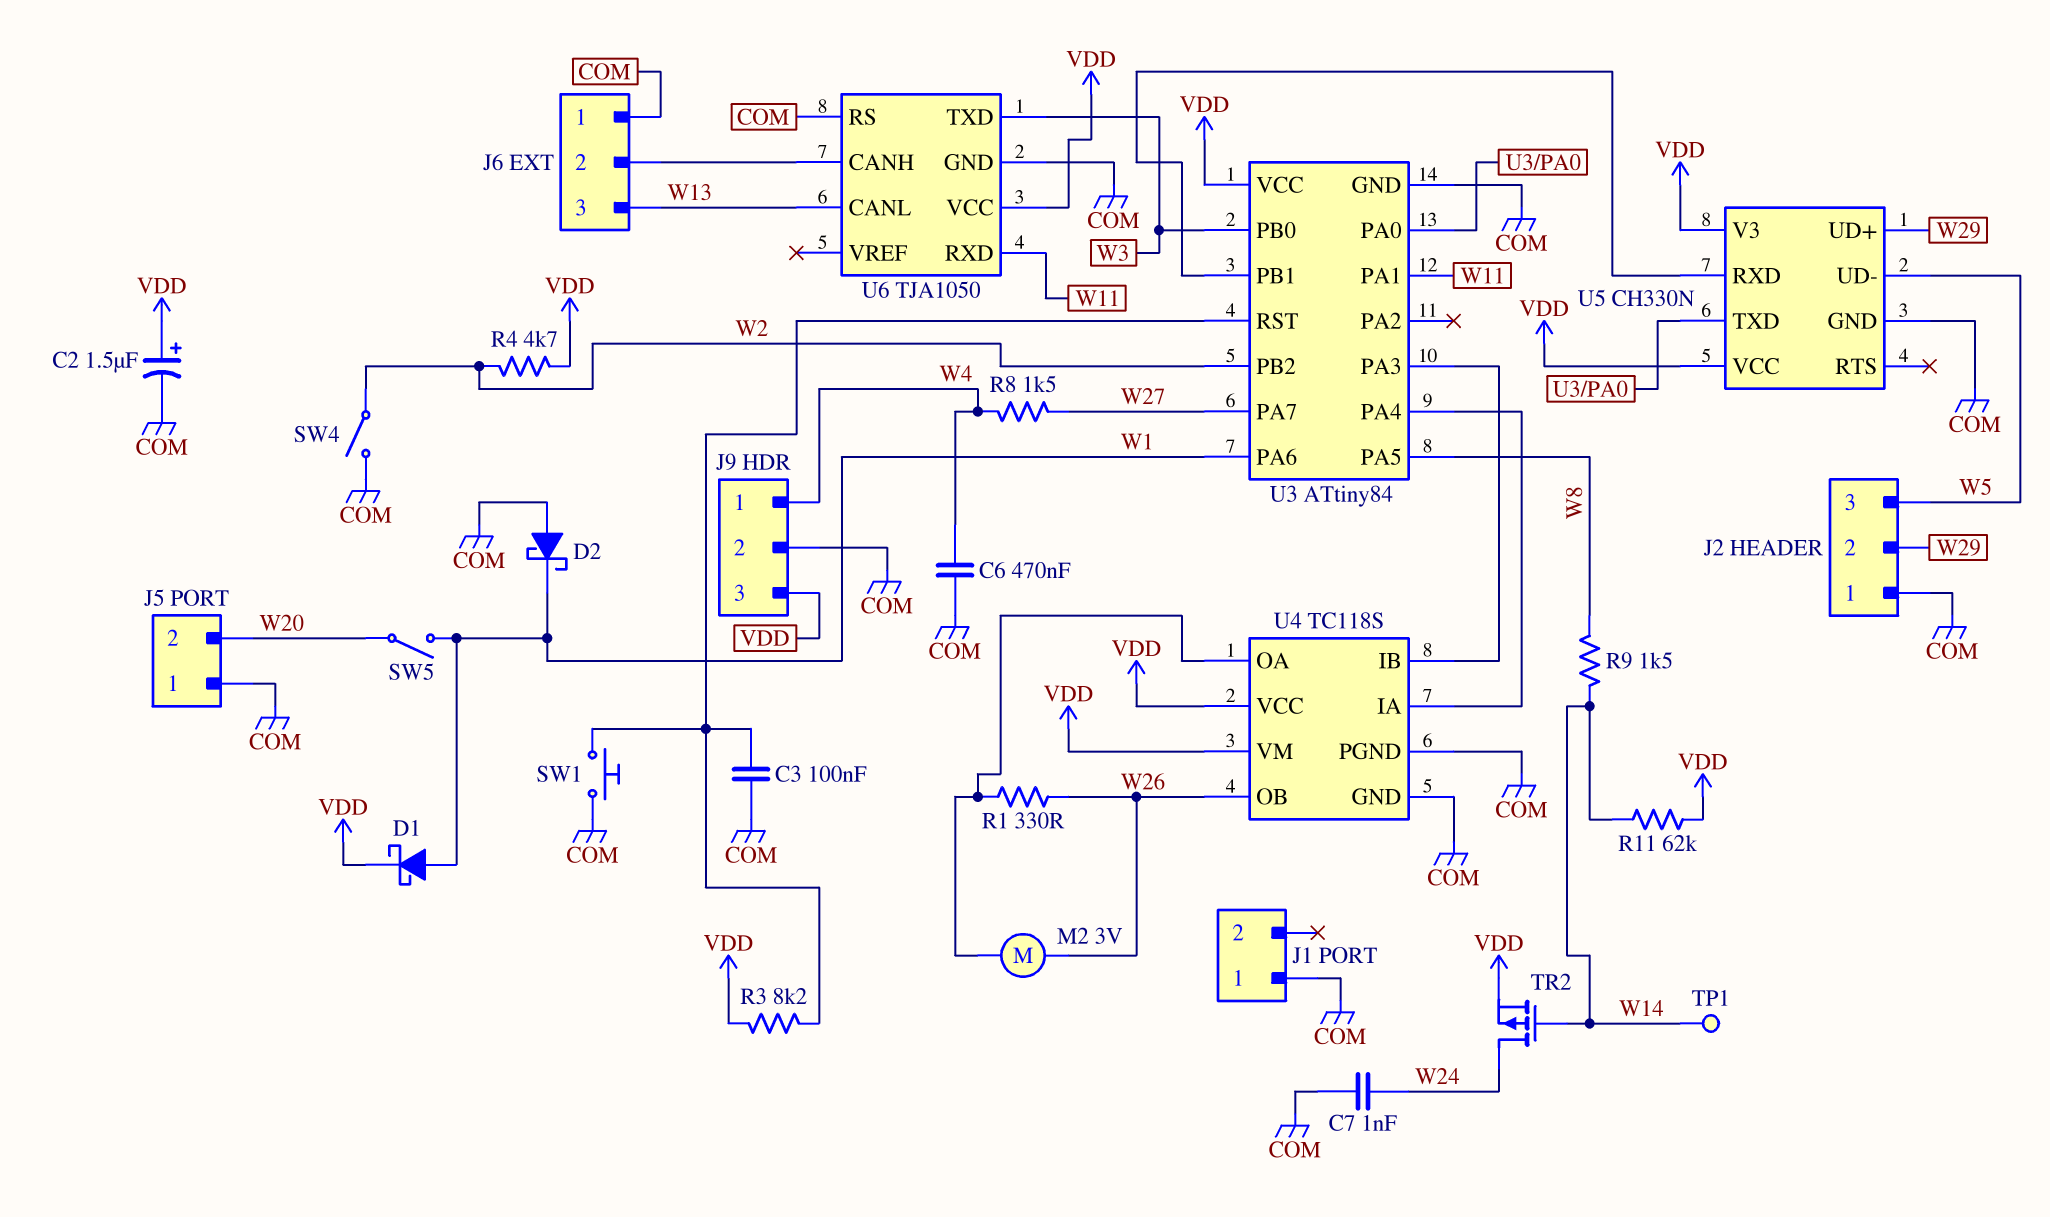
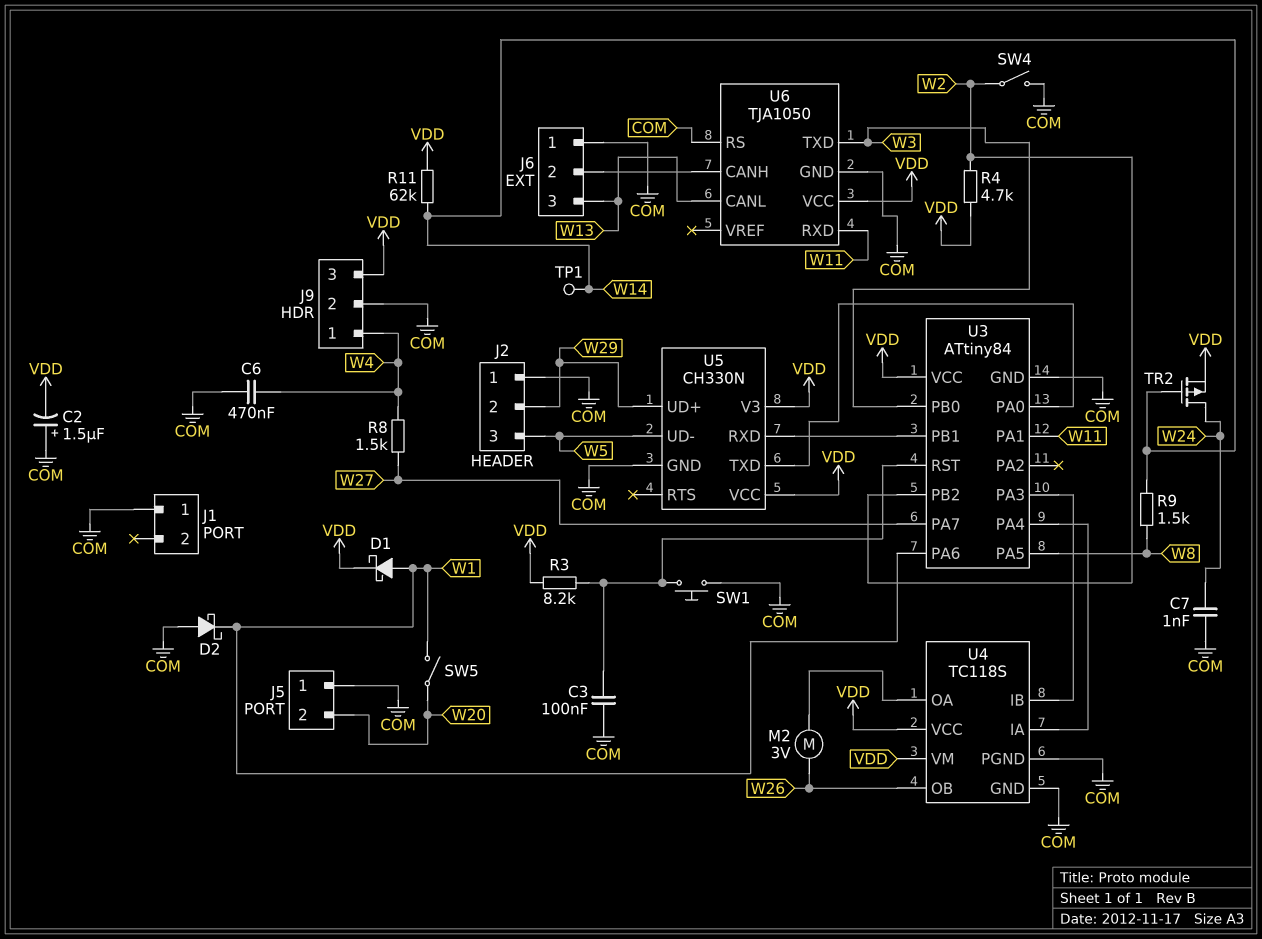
C2: 1.5uF (plus VDD, minus COM) -> 1.5uF (plus COM, minus VDD)
R1: 330 (U4/OA, W26) -> none

